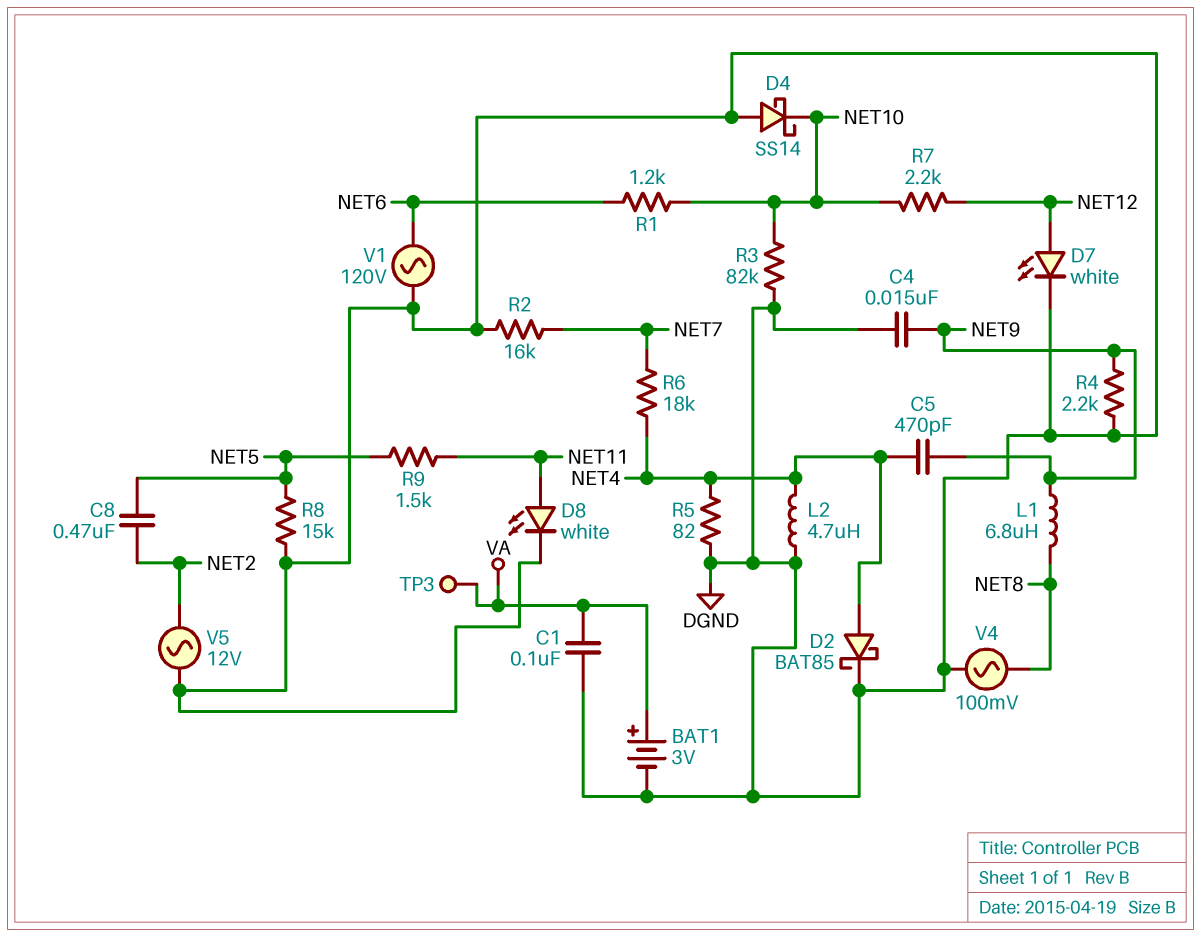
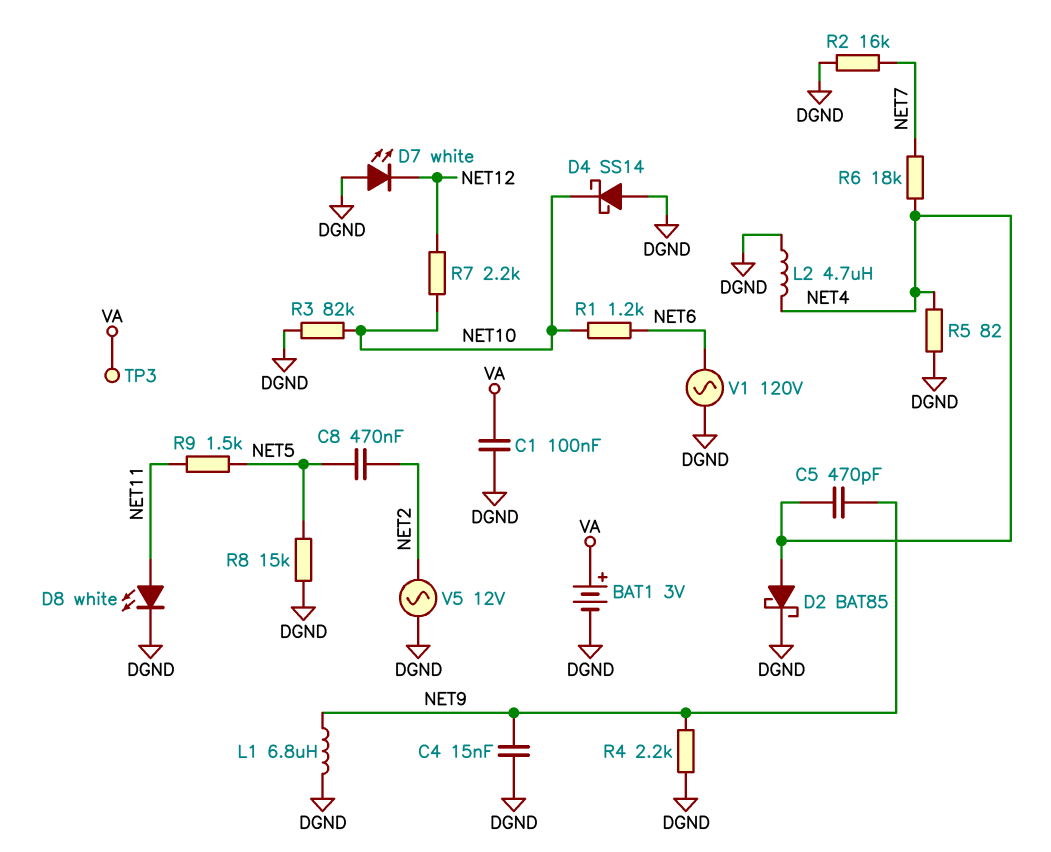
D7: LED white (A NET12, K DGND) -> LED white (A DGND, K NET12)
L1: 6.8uH (NET8, NET9) -> 6.8uH (DGND, NET9)
V4: AC 100mV (DGND, NET8) -> none

